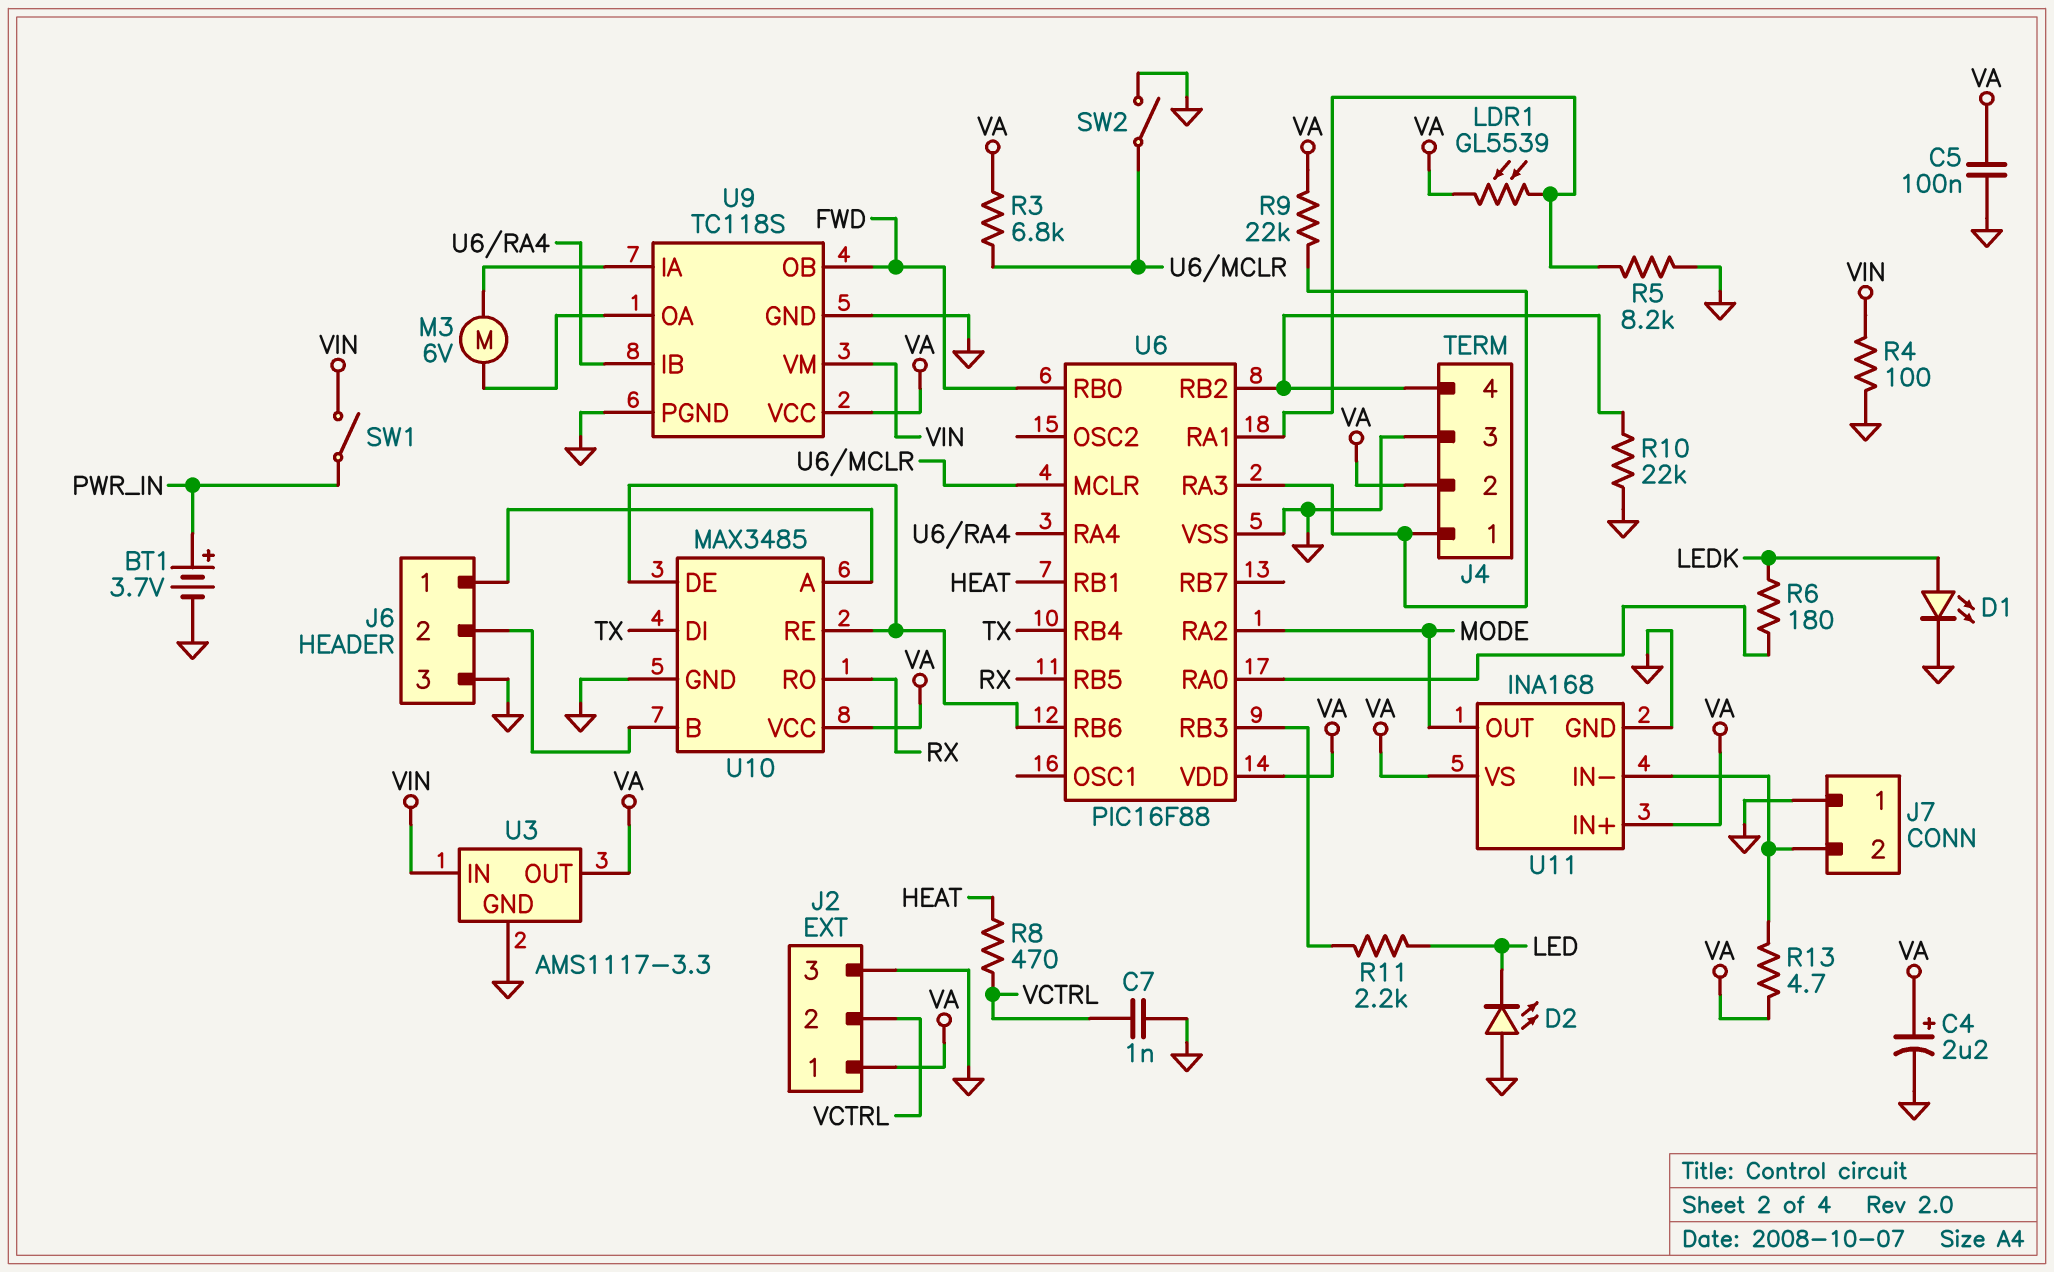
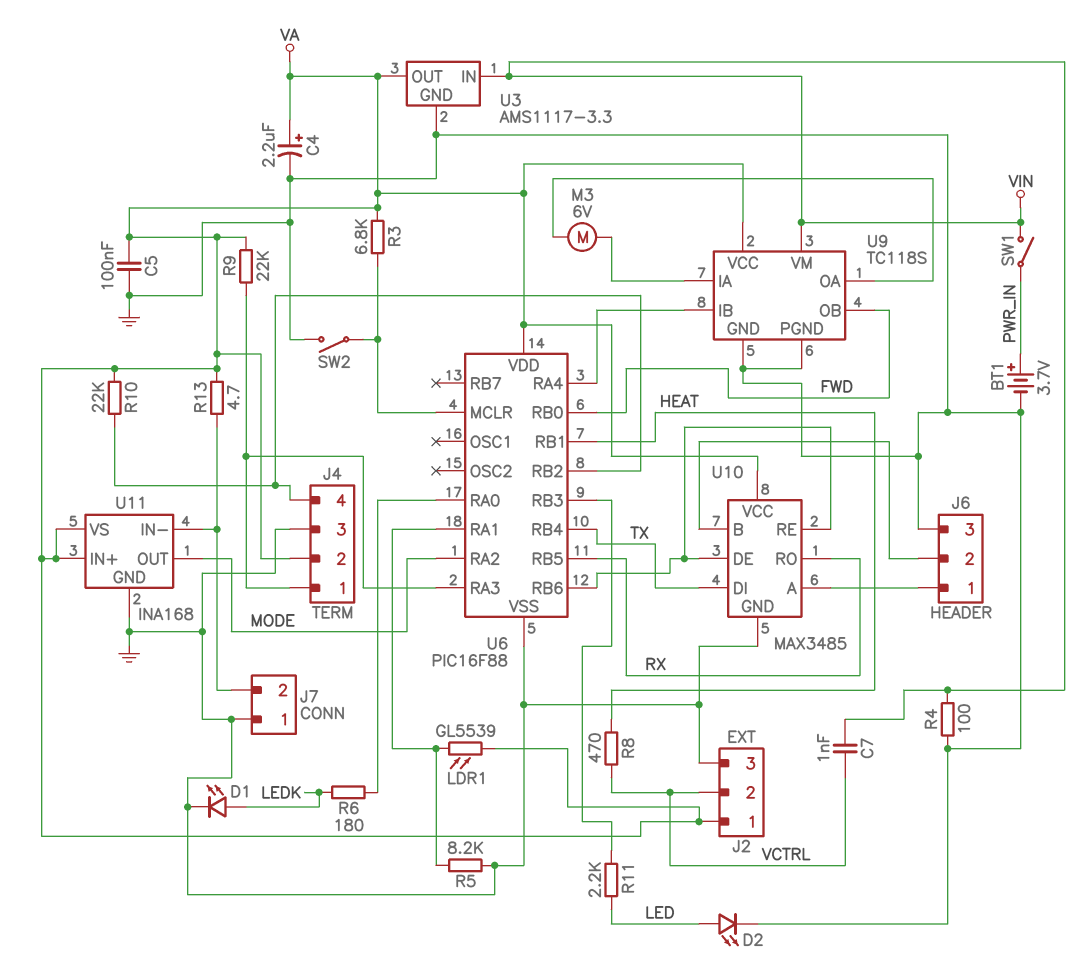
C7: 1nF (GND, VCTRL) -> 1nF (VCTRL, VIN)
D2: LED (A GND, K LED) -> LED (A LED, K GND)
R10: 22k (GND, J4/4) -> 22k (J4/4, VA)

